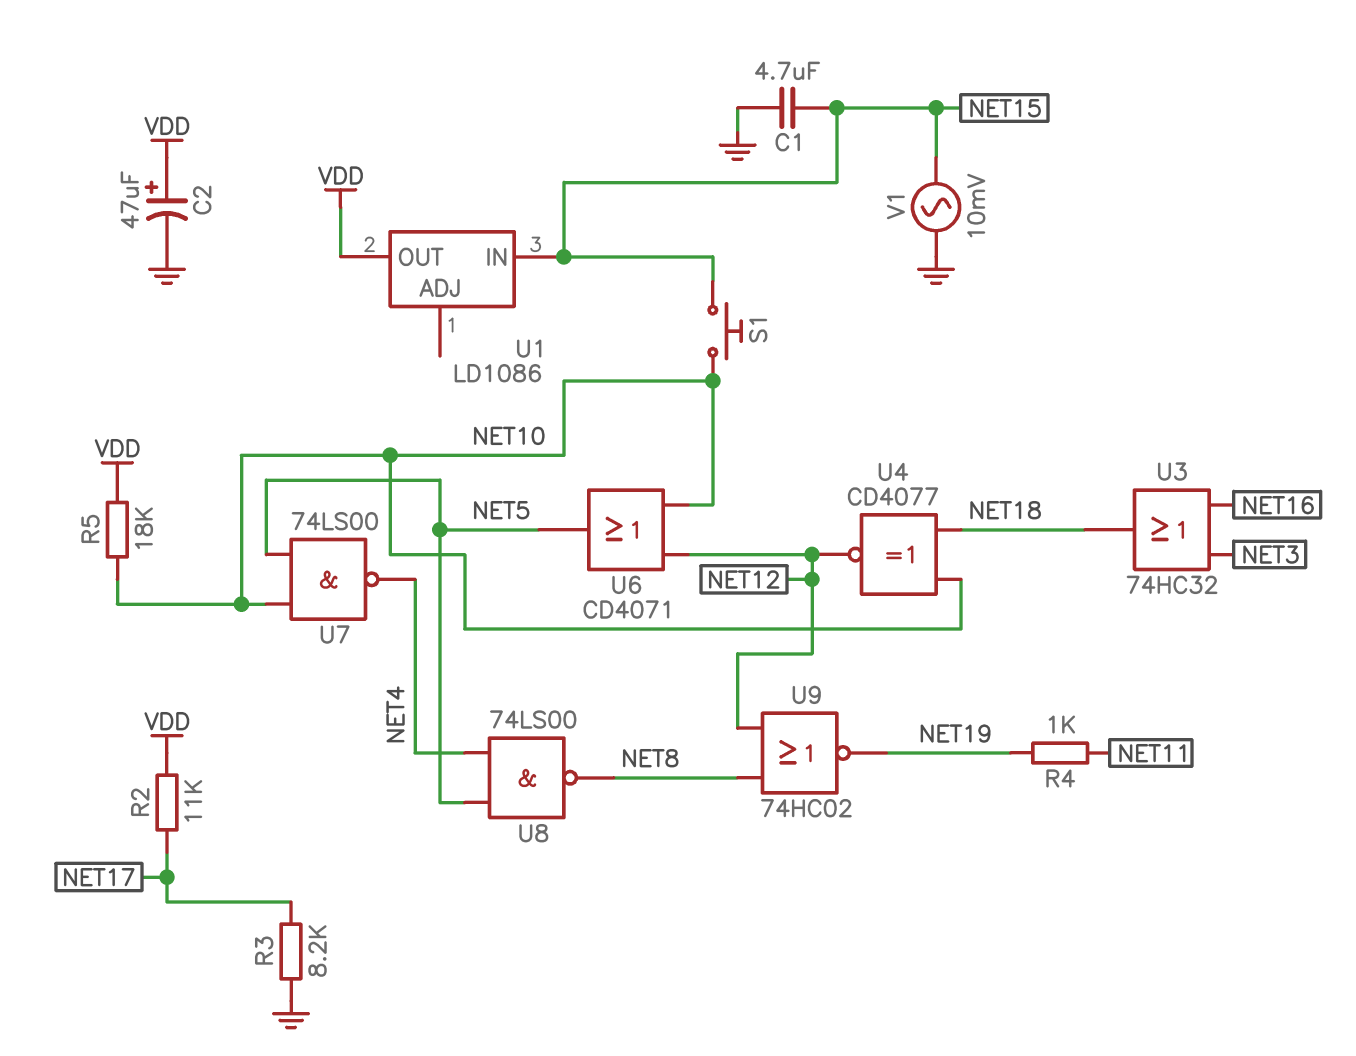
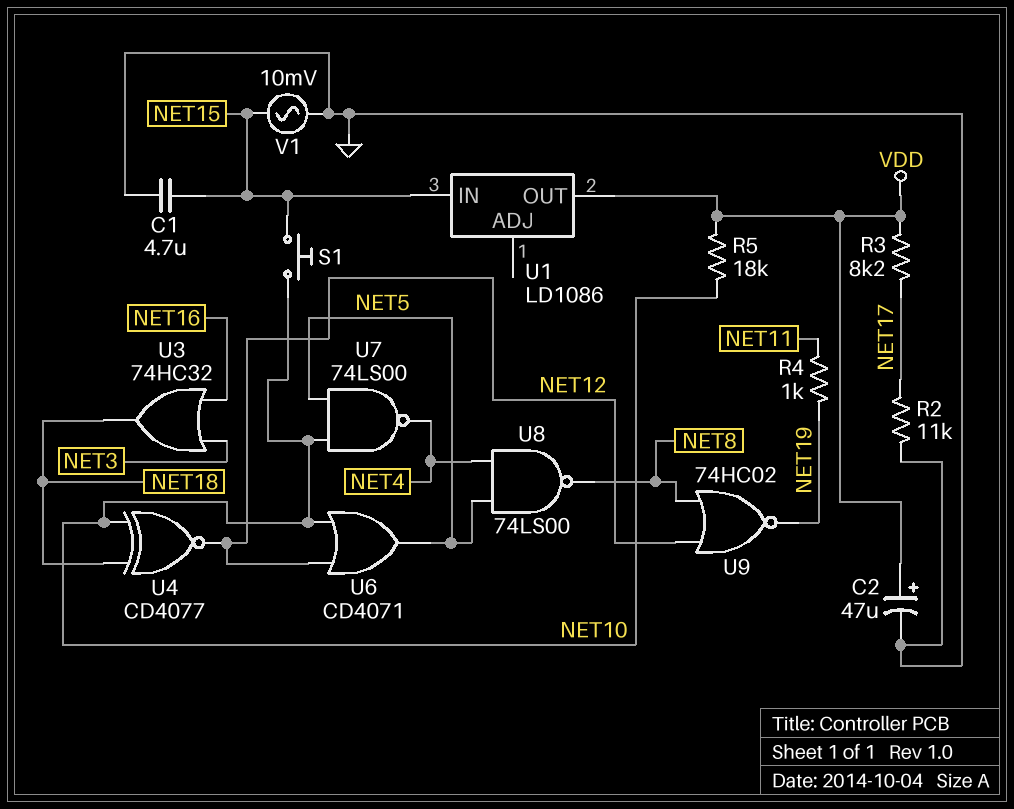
R2: 11k (NET17, VDD) -> 11k (GND, NET17)
R3: 8.2k (GND, NET17) -> 8.2k (NET17, VDD)

